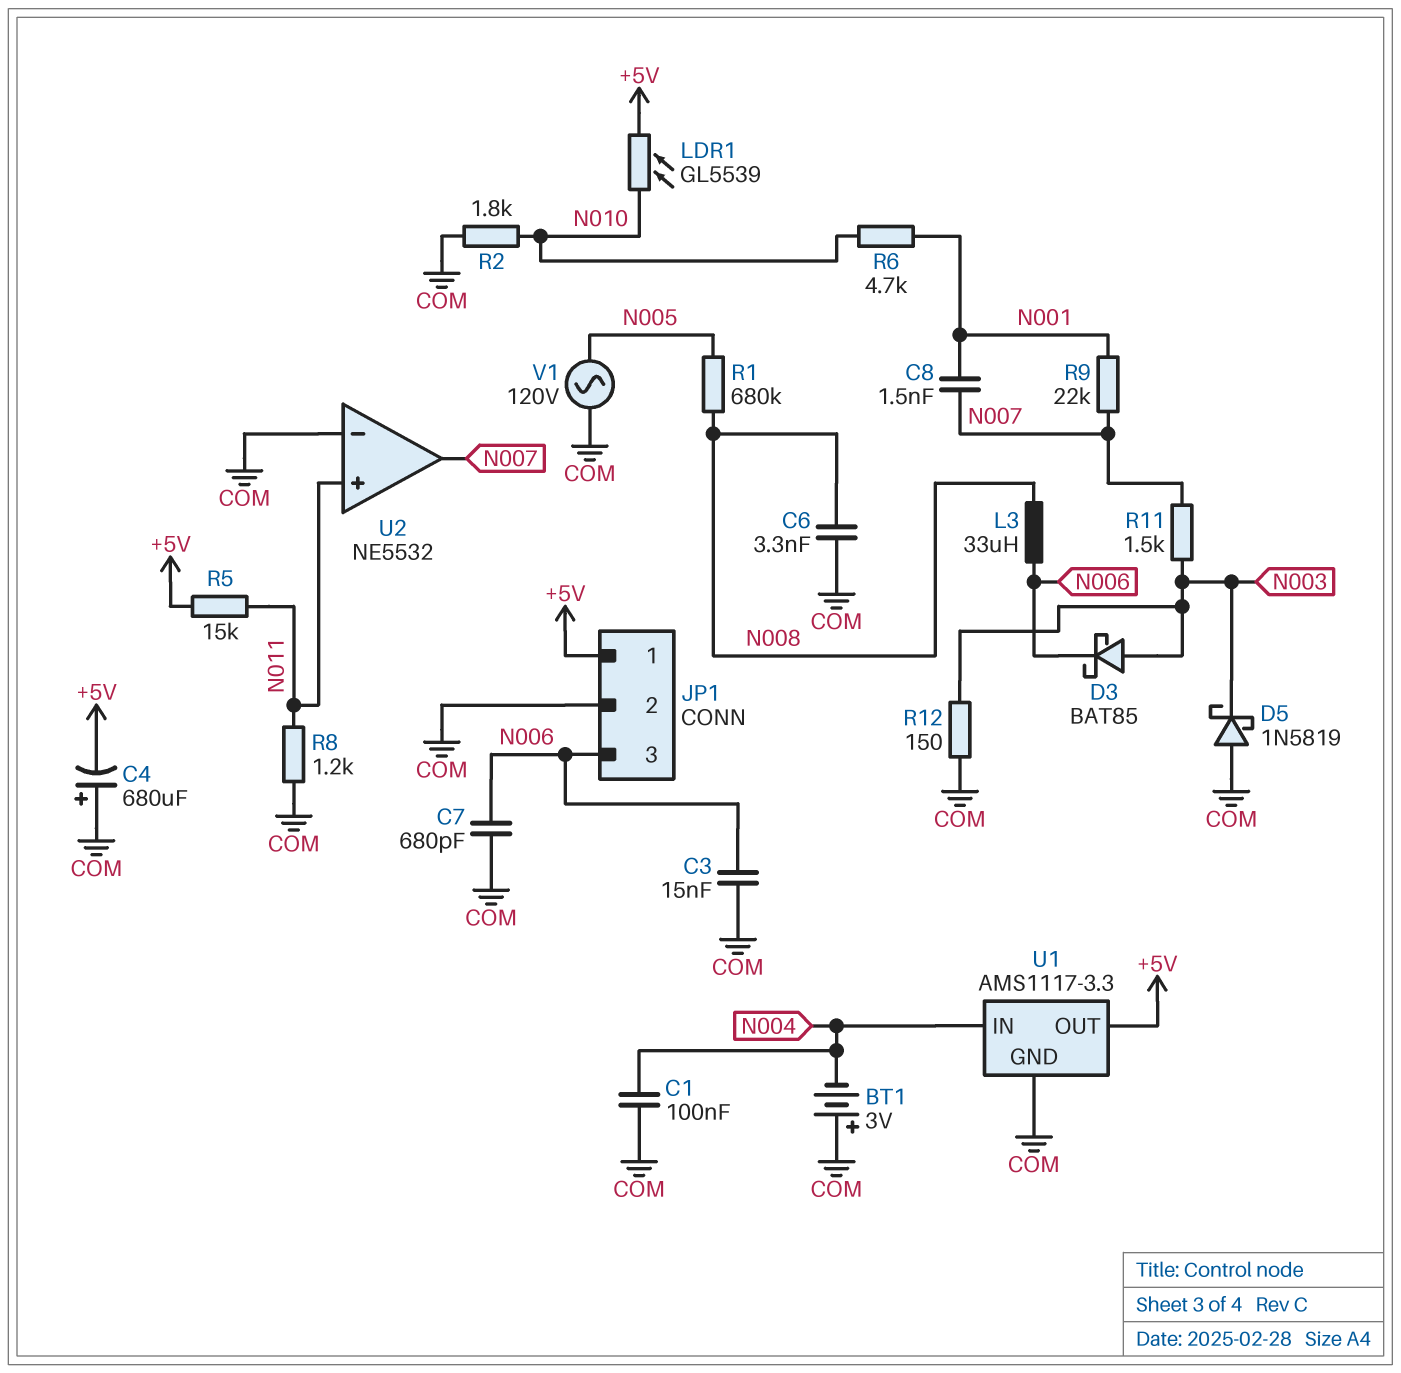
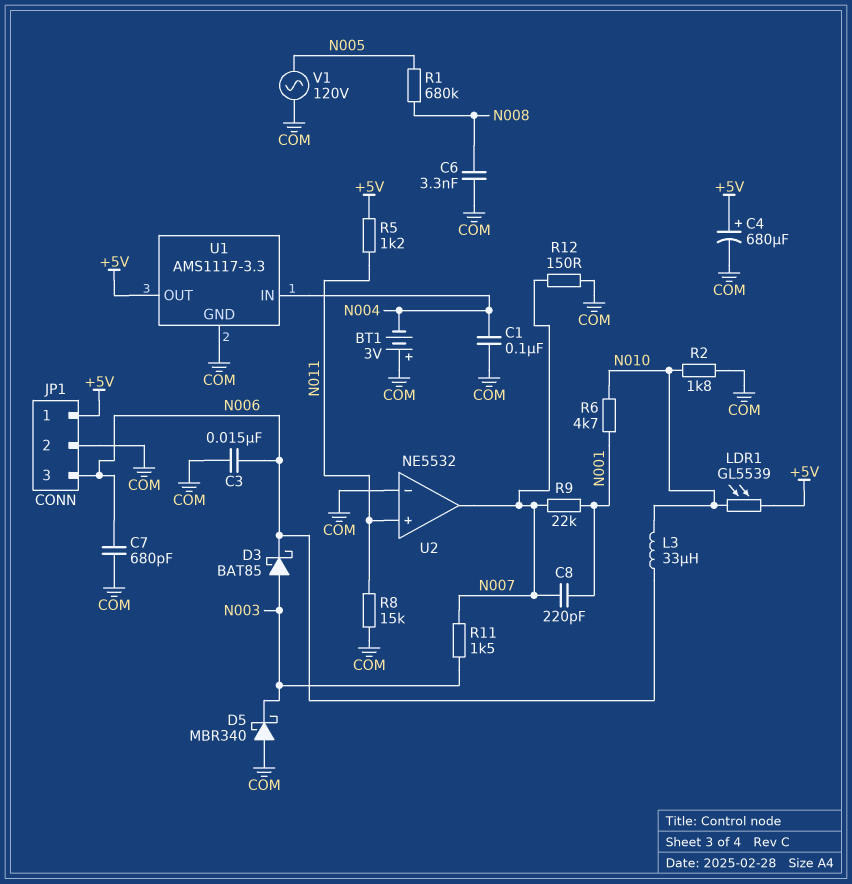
C4: 680uF (plus COM, minus +5V) -> 680uF (plus +5V, minus COM)
C8: 1.5nF (N001, N007) -> 220pF (N001, N007)
D5: schottky 1N5819 (A COM, K N003) -> schottky MBR340 (A COM, K N003)
L3: 33uH (N006, N008) -> 33uH (N006, N010)
R5: 15k (+5V, N011) -> 1.2k (+5V, N011)
R8: 1.2k (COM, N011) -> 15k (COM, N011)
R12: 150 (COM, N003) -> 150 (COM, N007)

